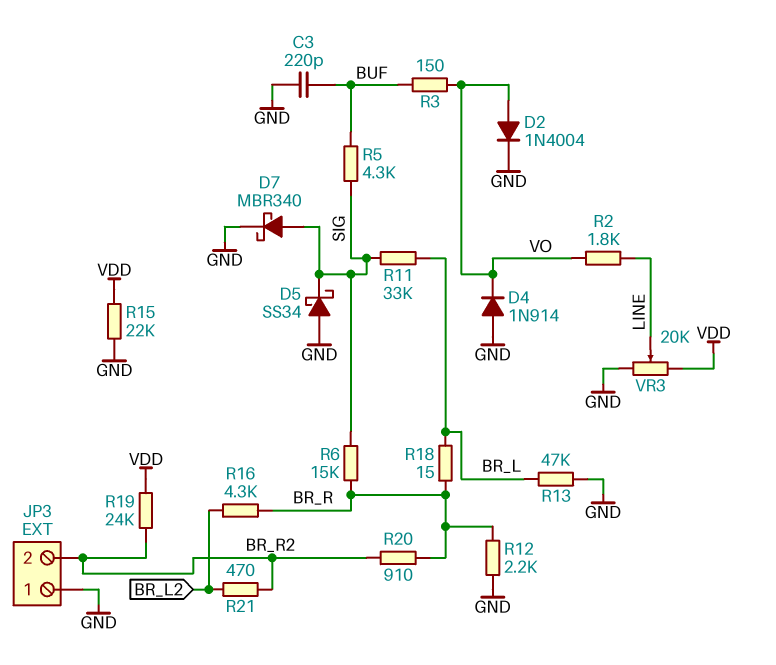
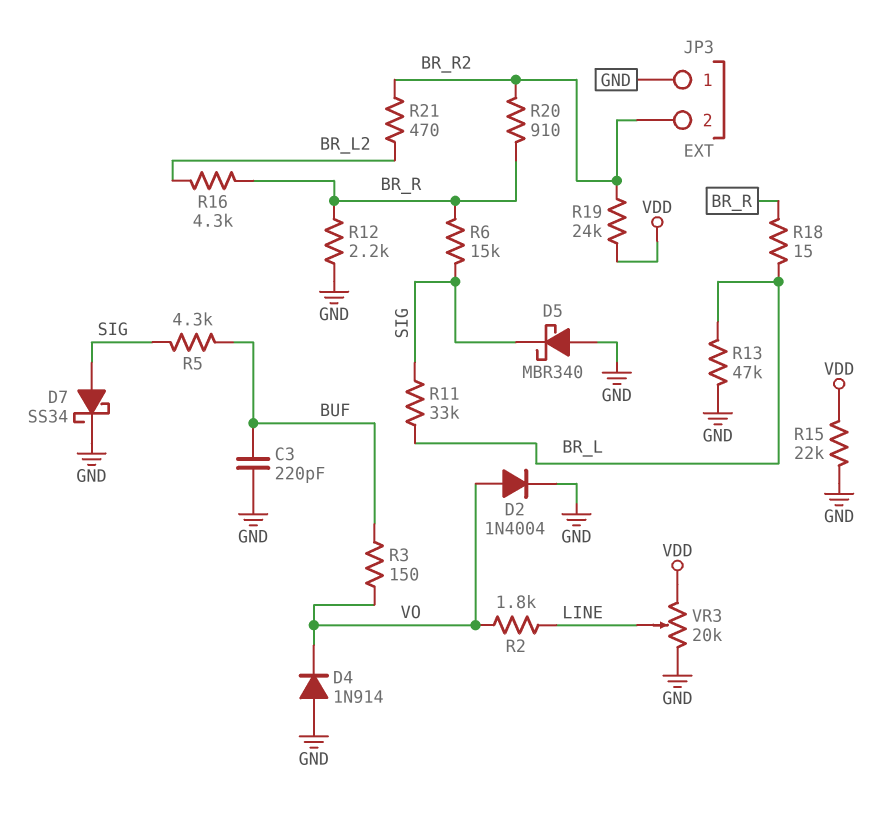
D5: schottky SS34 (A GND, K SIG) -> schottky MBR340 (A GND, K SIG)
D7: schottky MBR340 (A SIG, K GND) -> schottky SS34 (A SIG, K GND)

